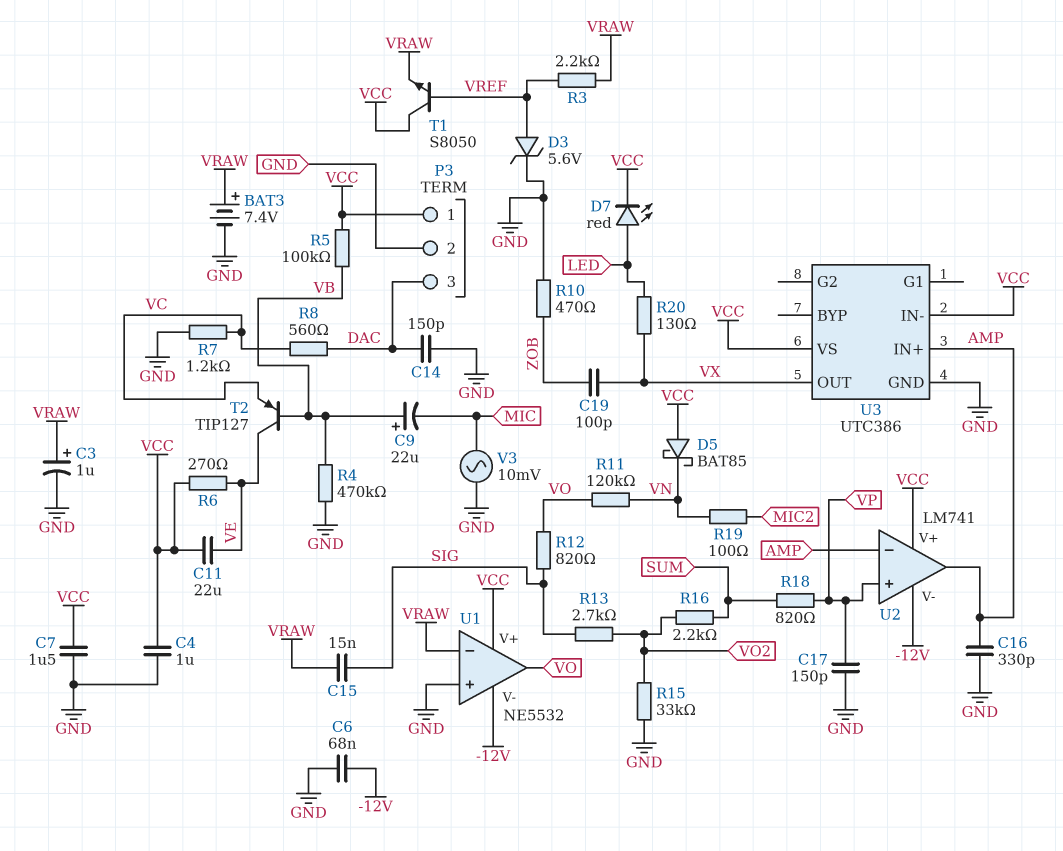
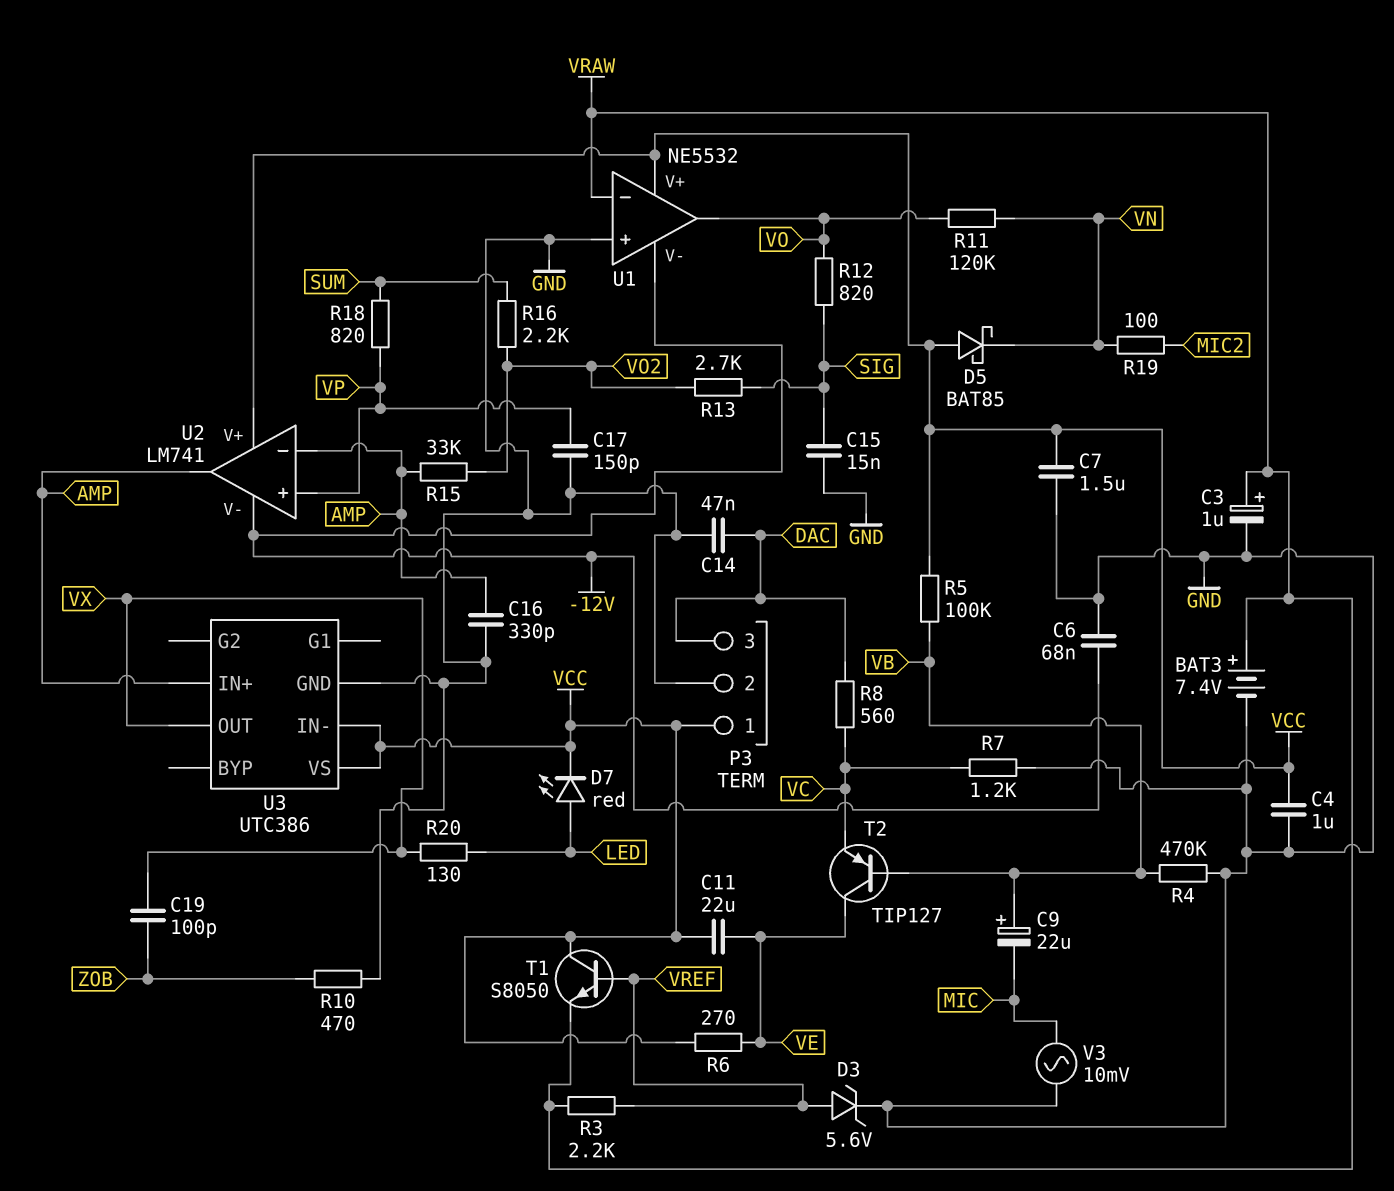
C14: 150pF (DAC, GND) -> 47nF (DAC, GND)
C15: 15nF (SIG, VRAW) -> 15nF (GND, SIG)
R15: 33k (GND, VO2) -> 33k (AMP, VO2)

